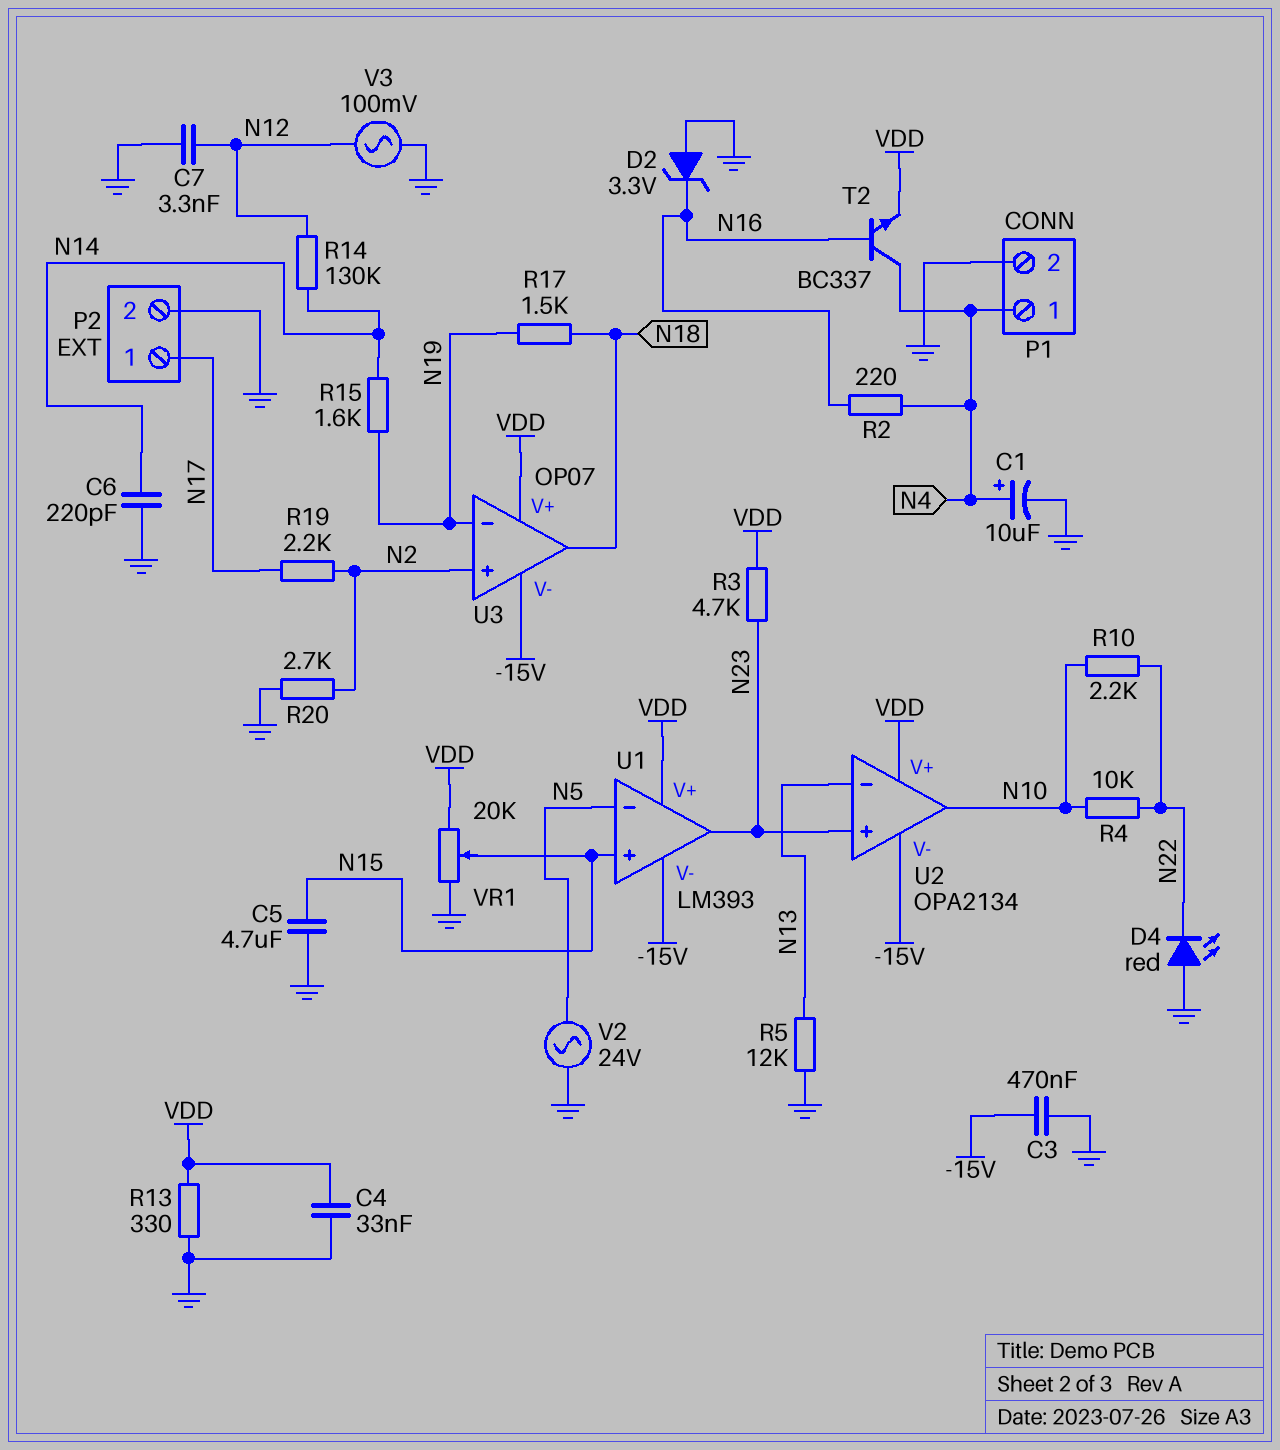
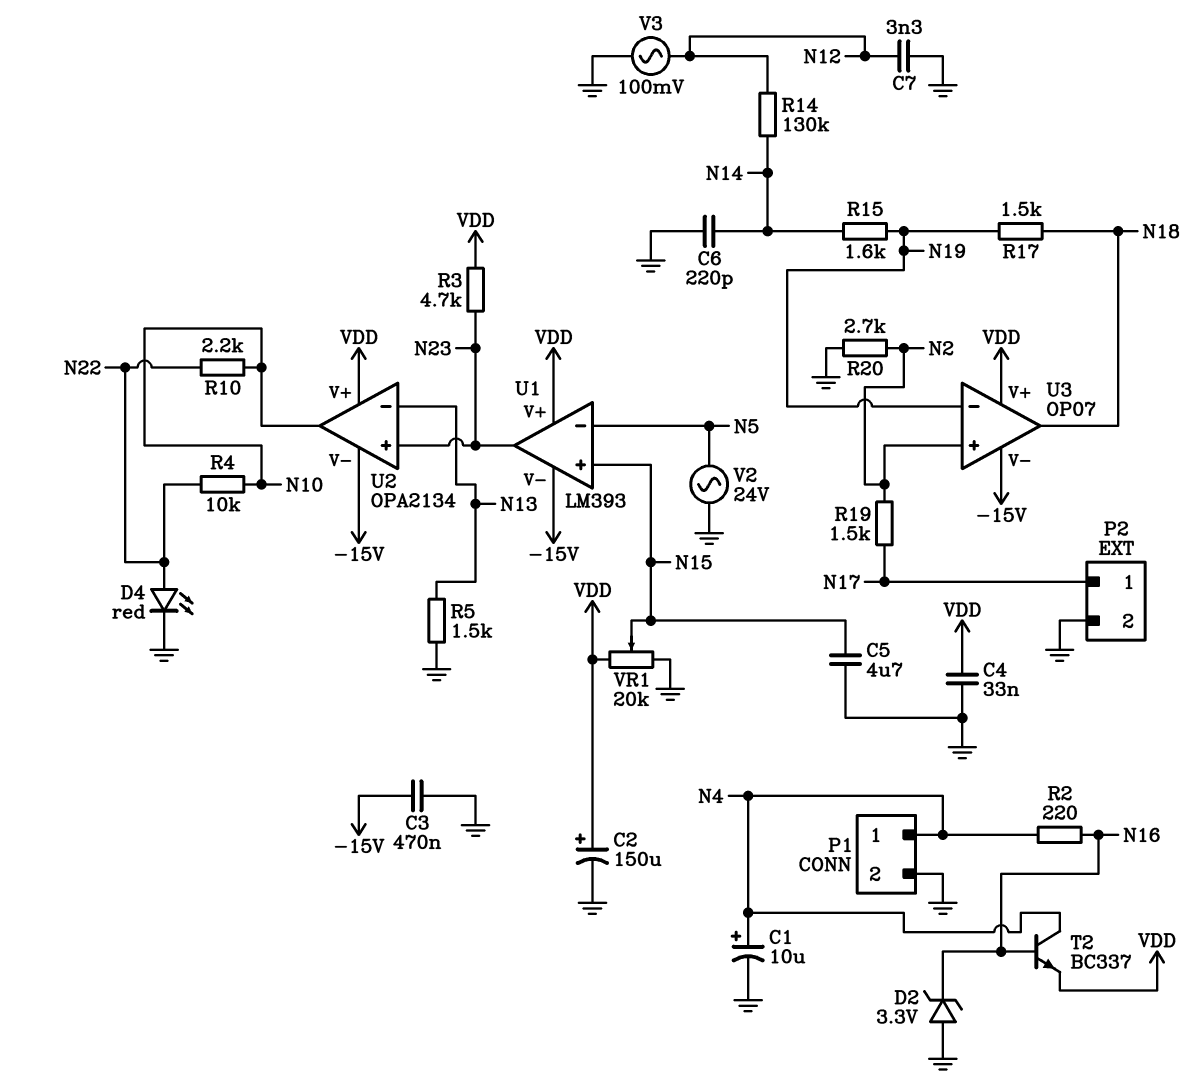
C2: none -> 150uF (plus VDD, minus GND)
D4: LED red (A GND, K N22) -> LED red (A N22, K GND)
R5: 12k (GND, N13) -> 1.5k (GND, N13)
R13: 330 (GND, VDD) -> none
R19: 2.2k (N2, N17) -> 1.5k (N2, N17)

